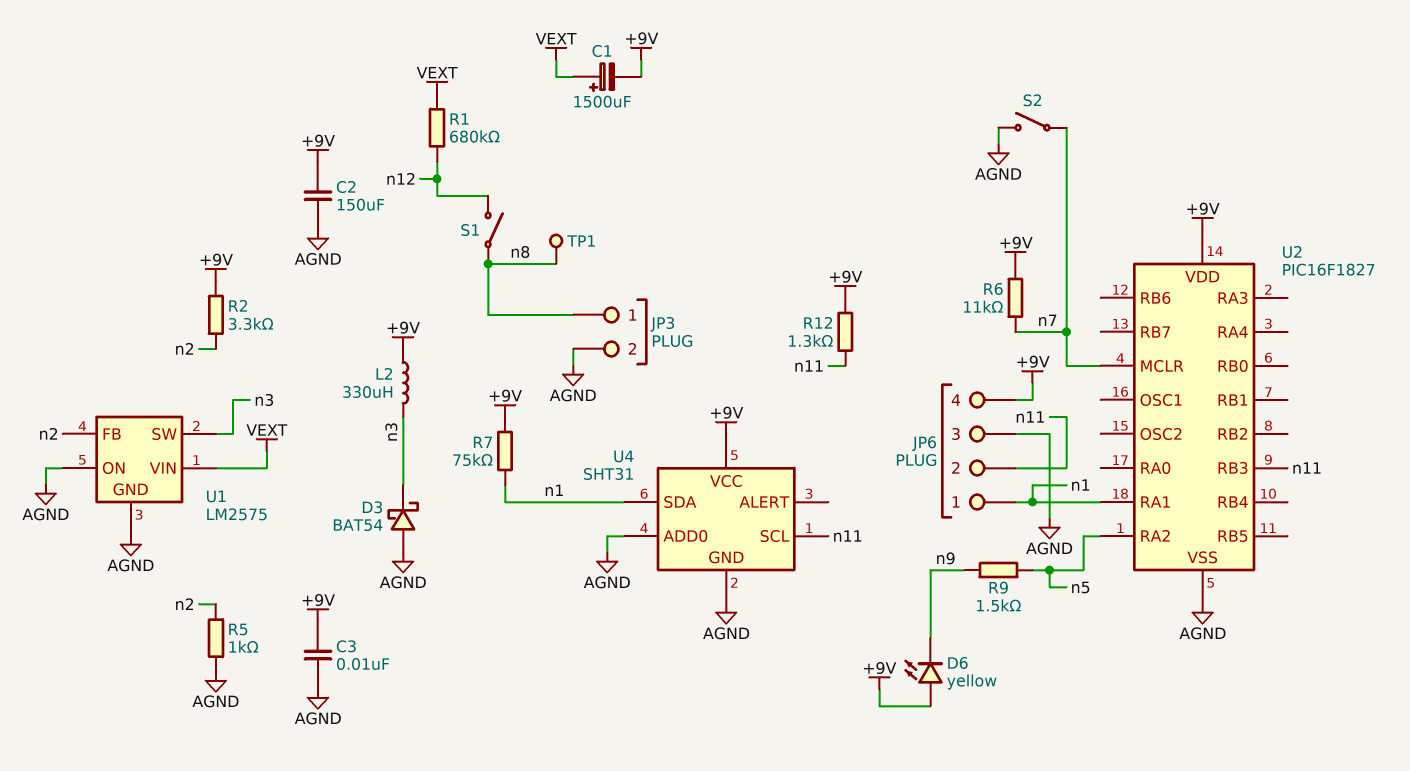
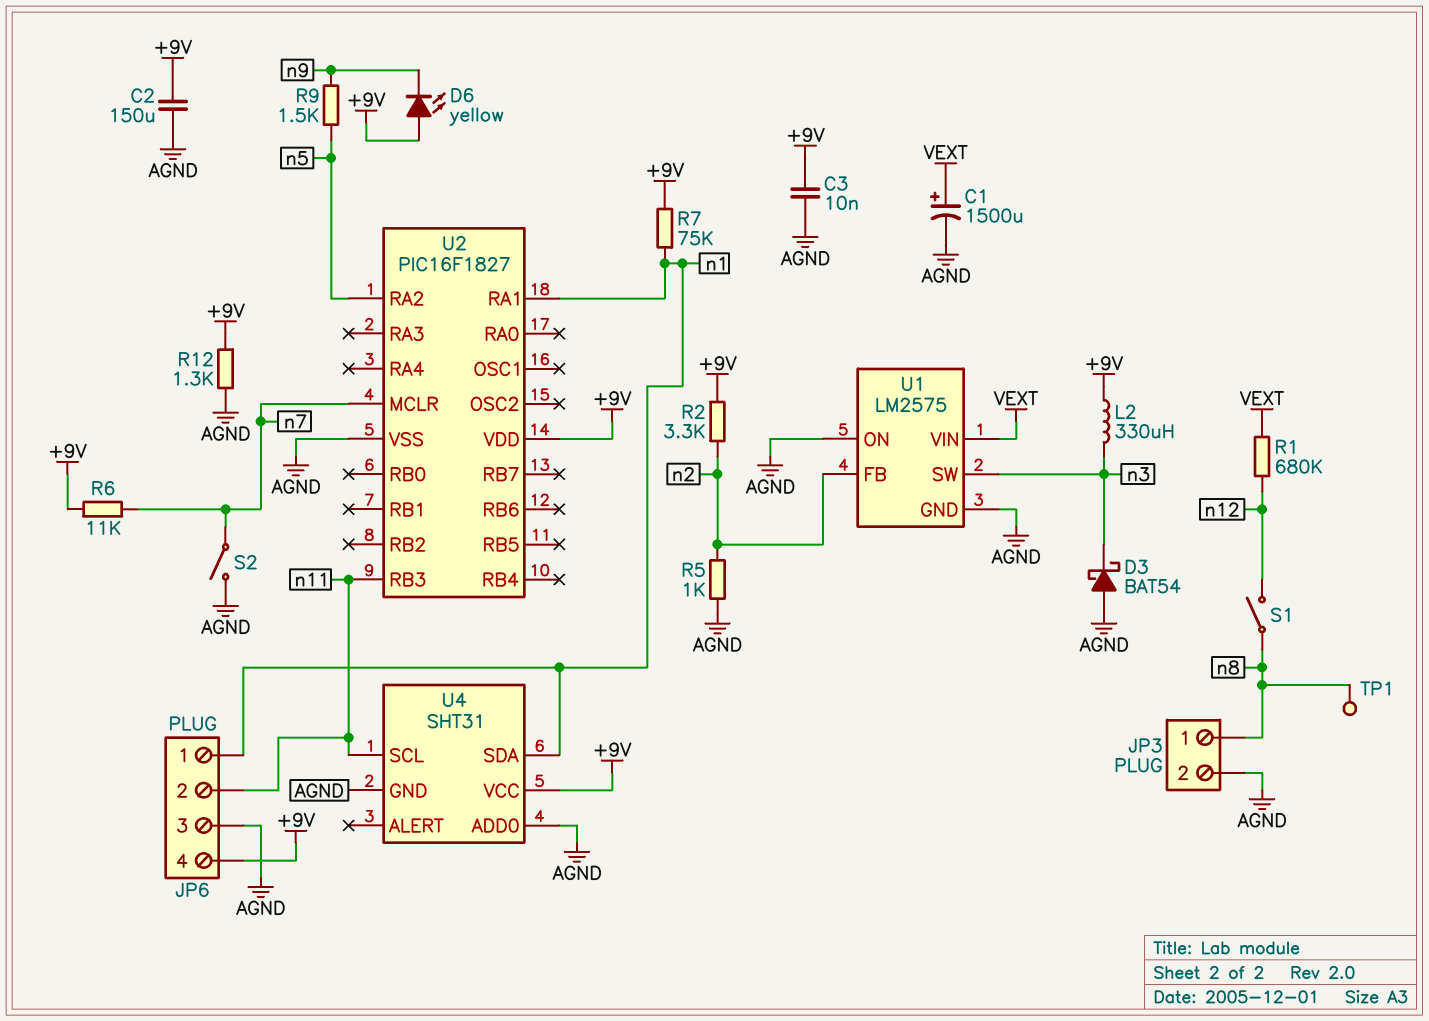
C1: 1500uF (plus VEXT, minus +9V) -> 1500uF (plus VEXT, minus AGND)
R12: 1.3k (+9V, n11) -> 1.3k (+9V, AGND)

